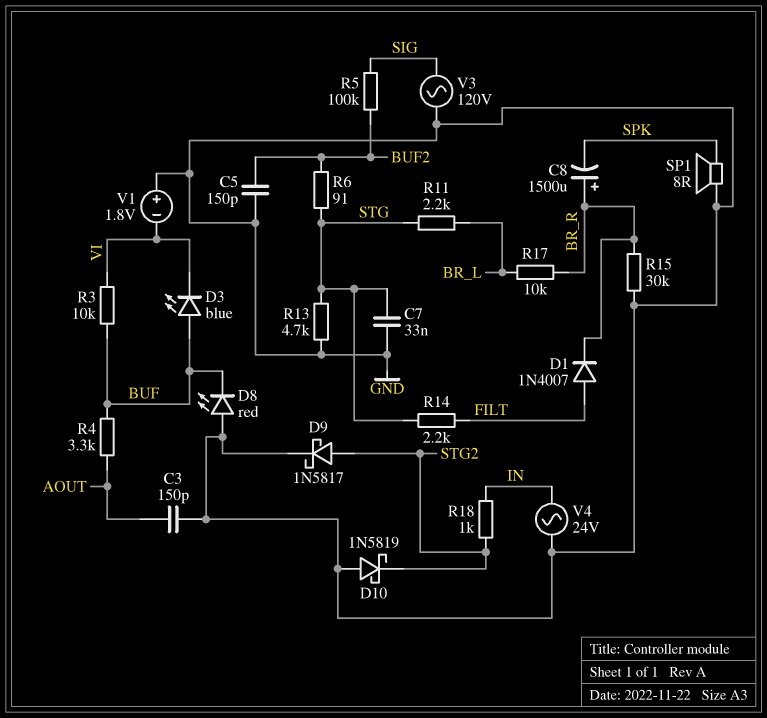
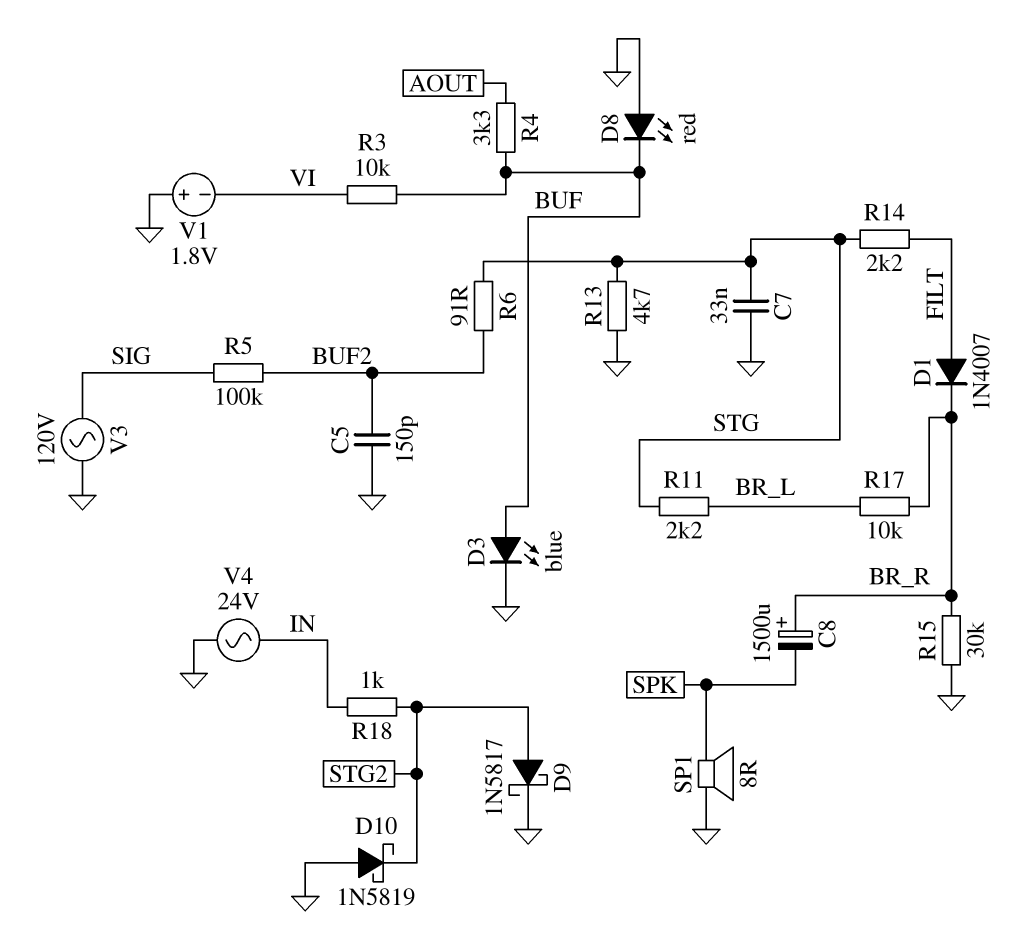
C3: 150pF (AOUT, GND) -> none
D3: LED blue (A BUF, K VI) -> LED blue (A BUF, K GND)

